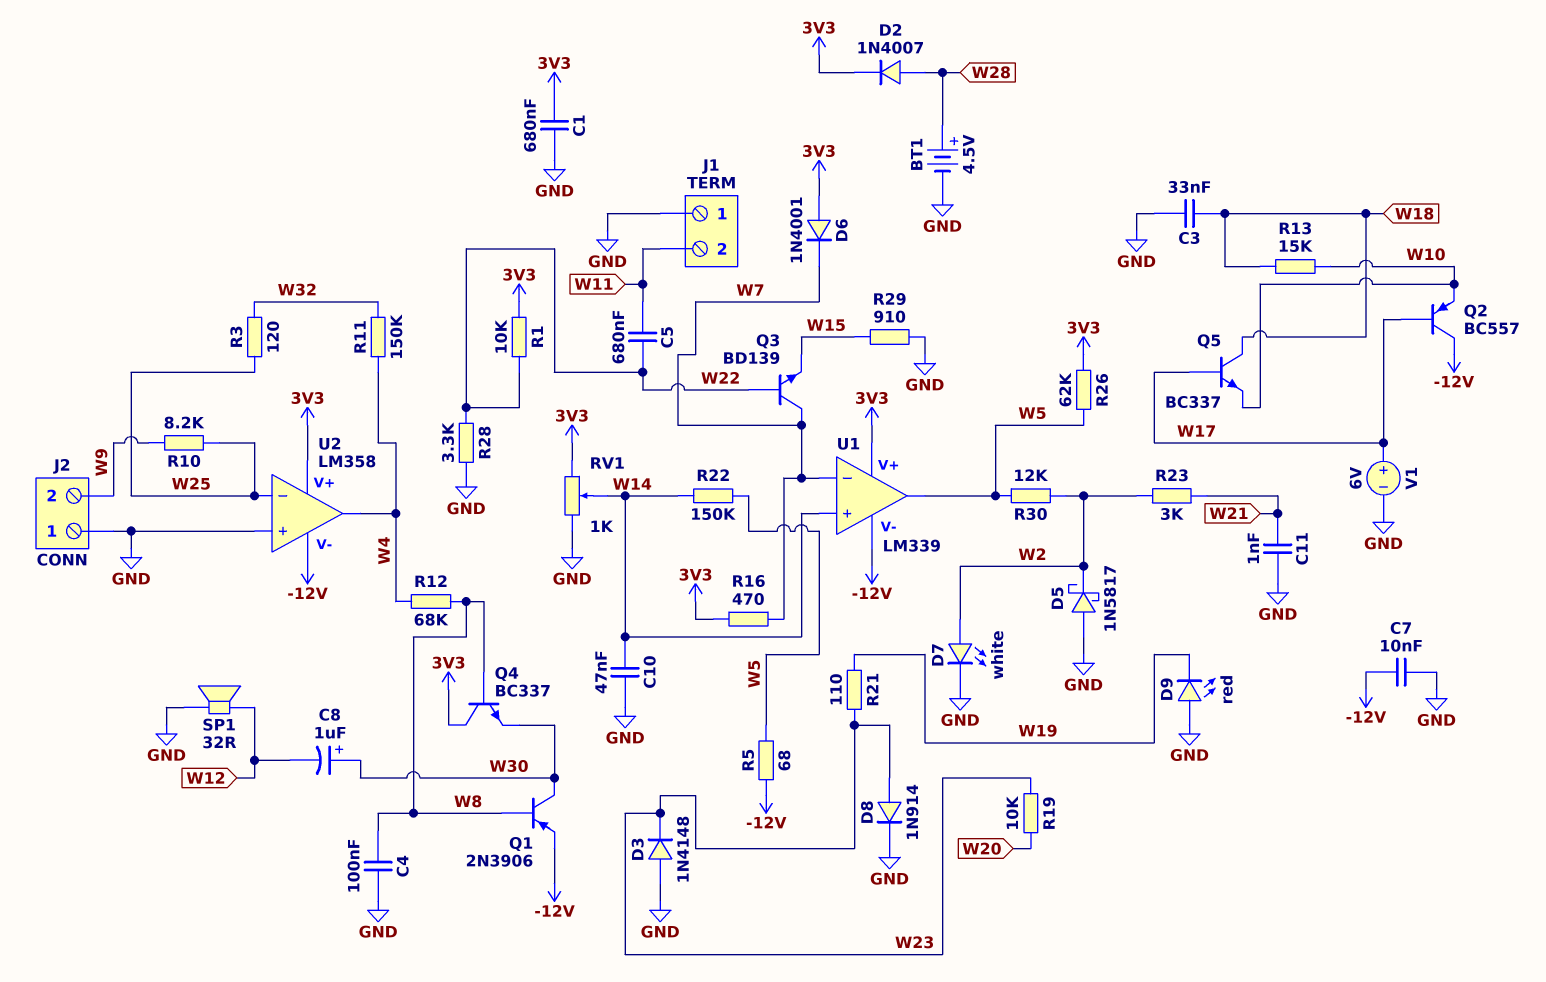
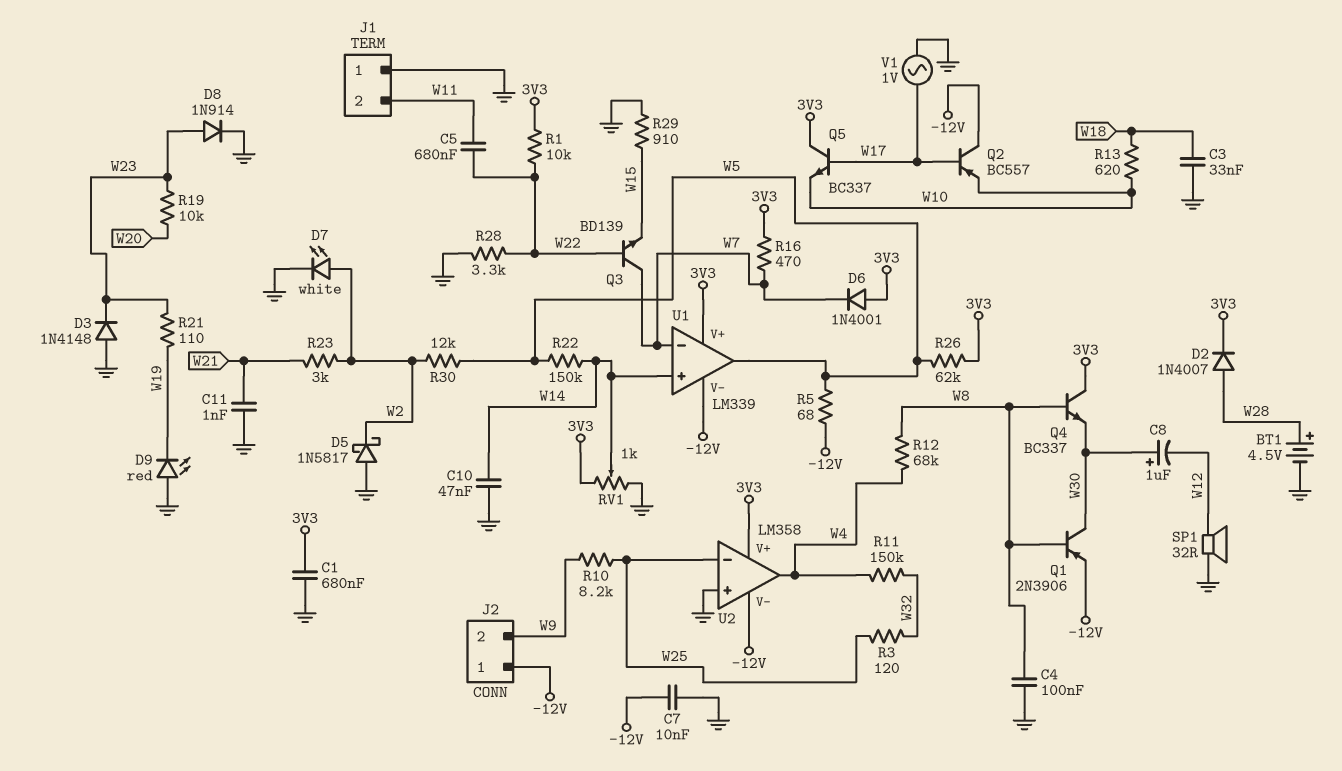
J2 pin 1: GND -> -12V
Q5: NPN BC337 (B W17, C W18, E W10) -> NPN BC337 (B W17, C 3V3, E W10)
R13: 15k (W10, W18) -> 620 (W10, W18)
V1: 6V (plus W17, minus GND) -> AC 1V (GND, W17)

